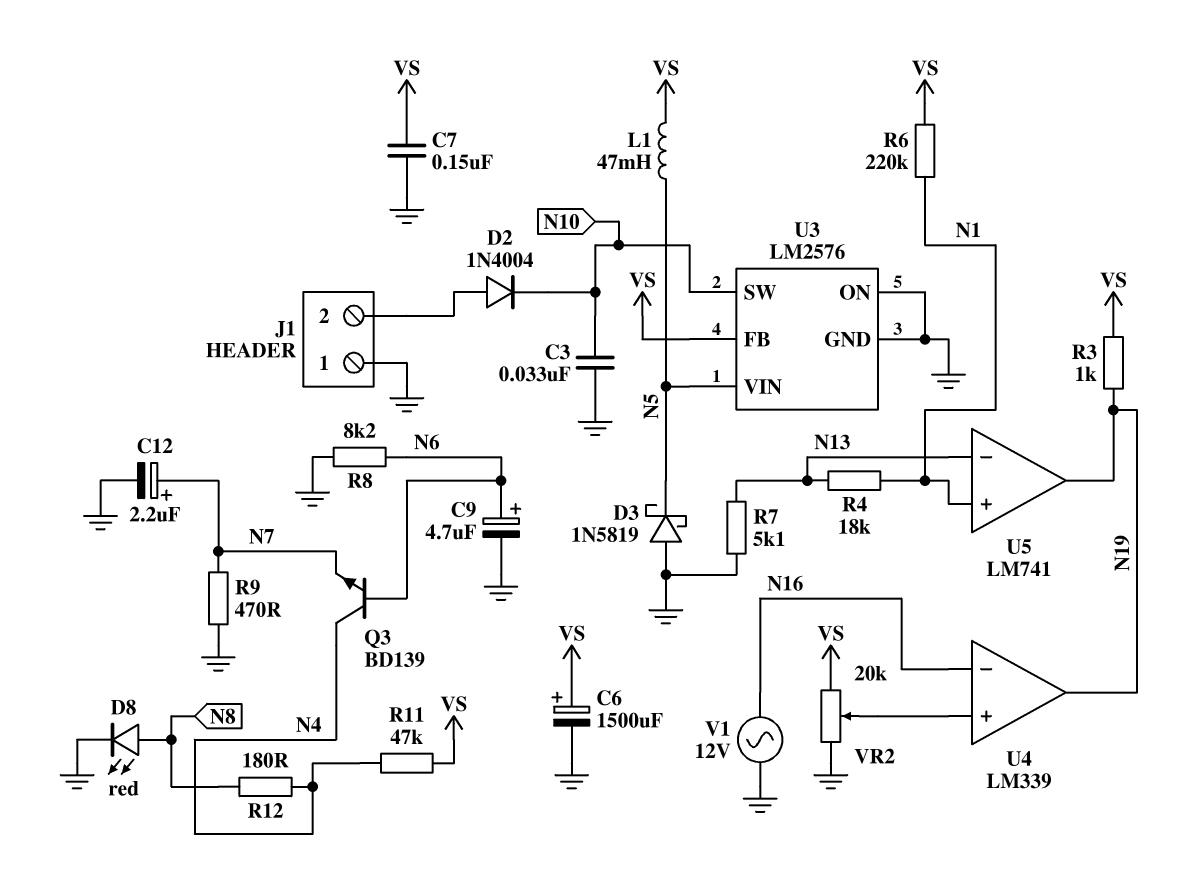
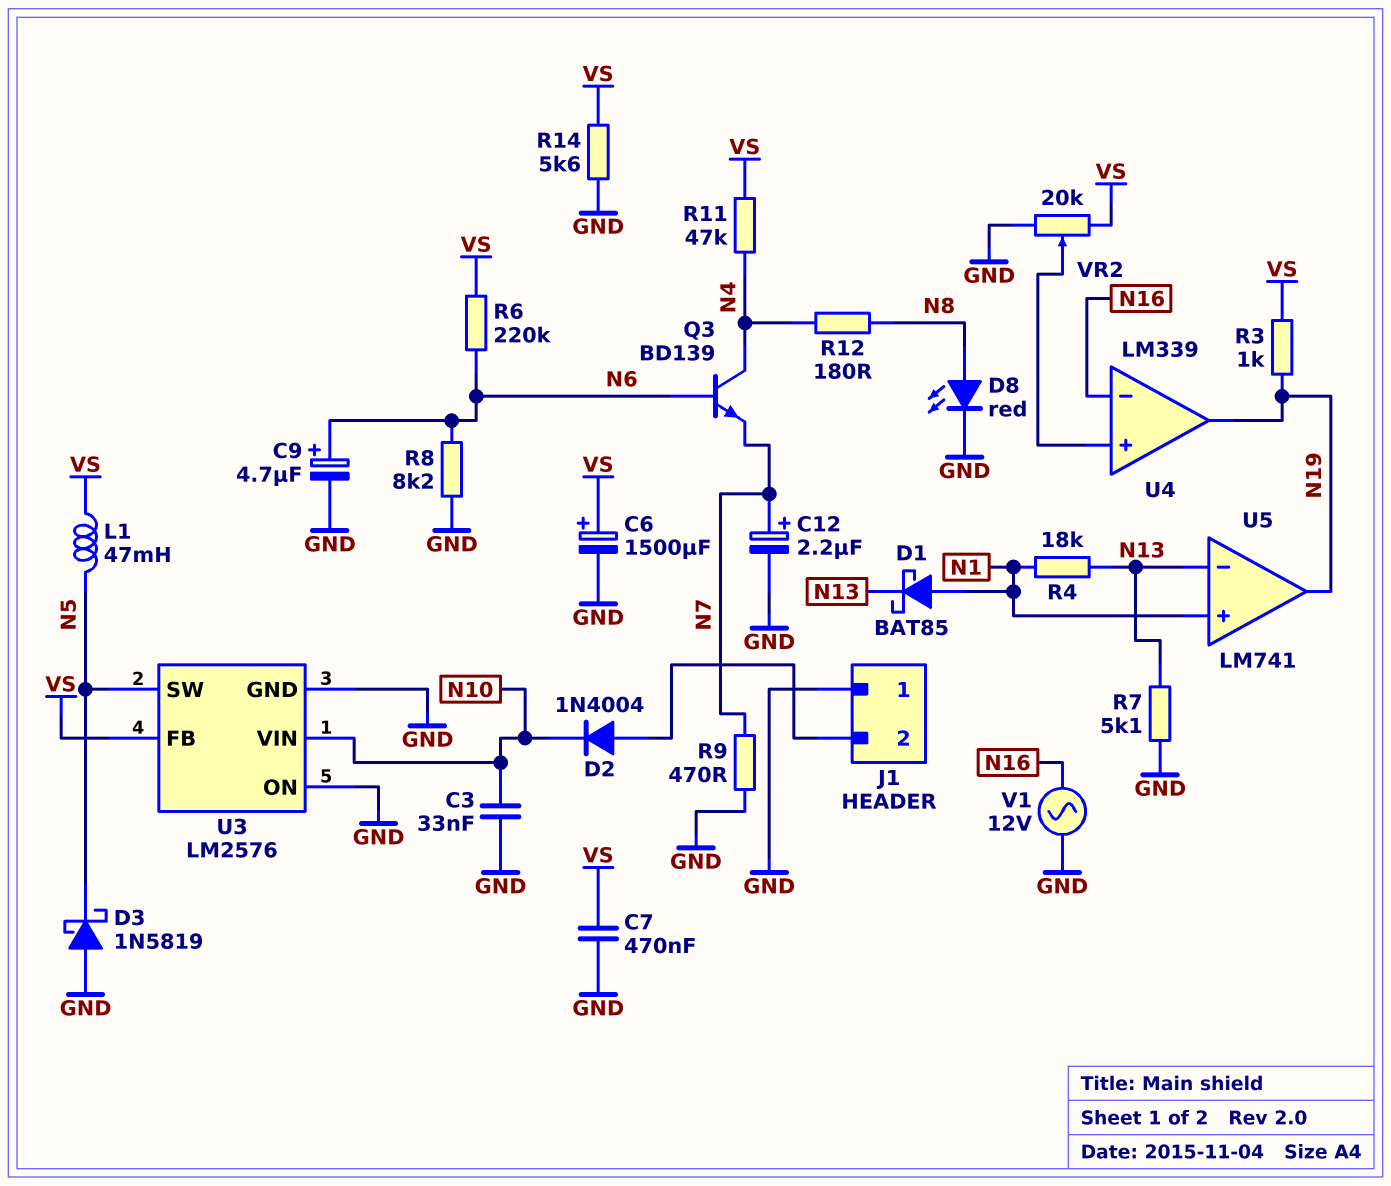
C7: 150nF (GND, VS) -> 470nF (GND, VS)
D1: none -> schottky BAT85 (A N1, K N13)
R6: 220k (N1, VS) -> 220k (N6, VS)
R14: none -> 5.6k (GND, VS)
U3 pin SW: N10 -> N5
U3 pin VIN: N5 -> N10

